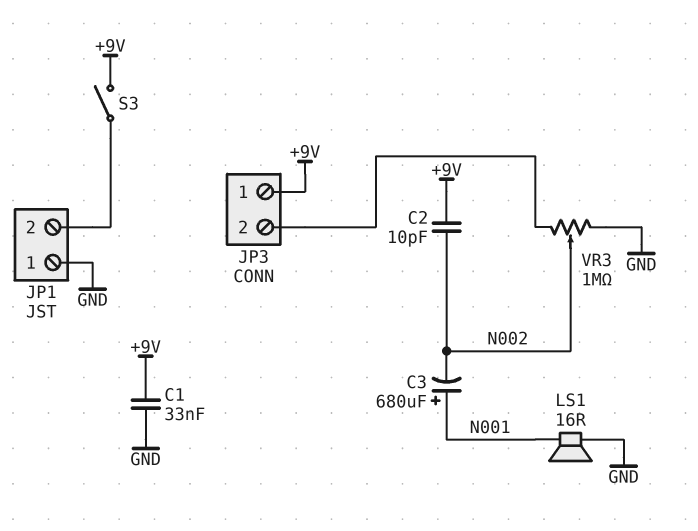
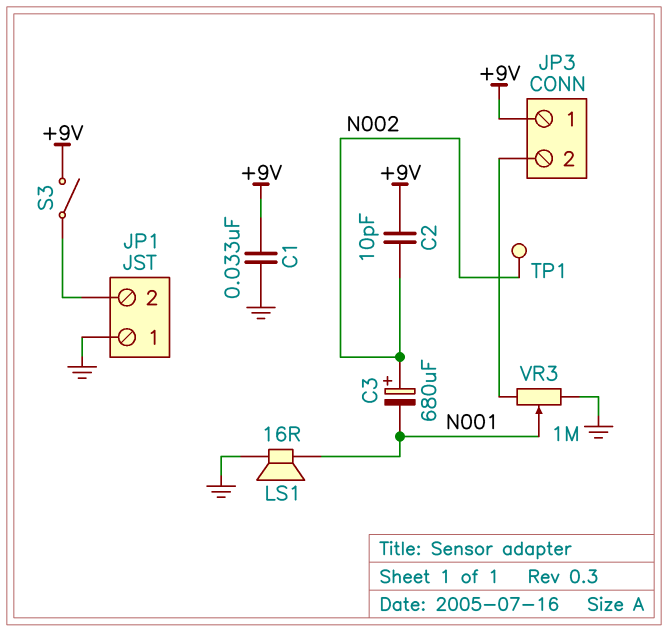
C3: 680uF (plus N001, minus N002) -> 680uF (plus N002, minus N001)
TP1: none -> test point (N002)
VR3: 1M (GND, JP3/2, wiper N002) -> 1M (GND, JP3/2, wiper N001)

